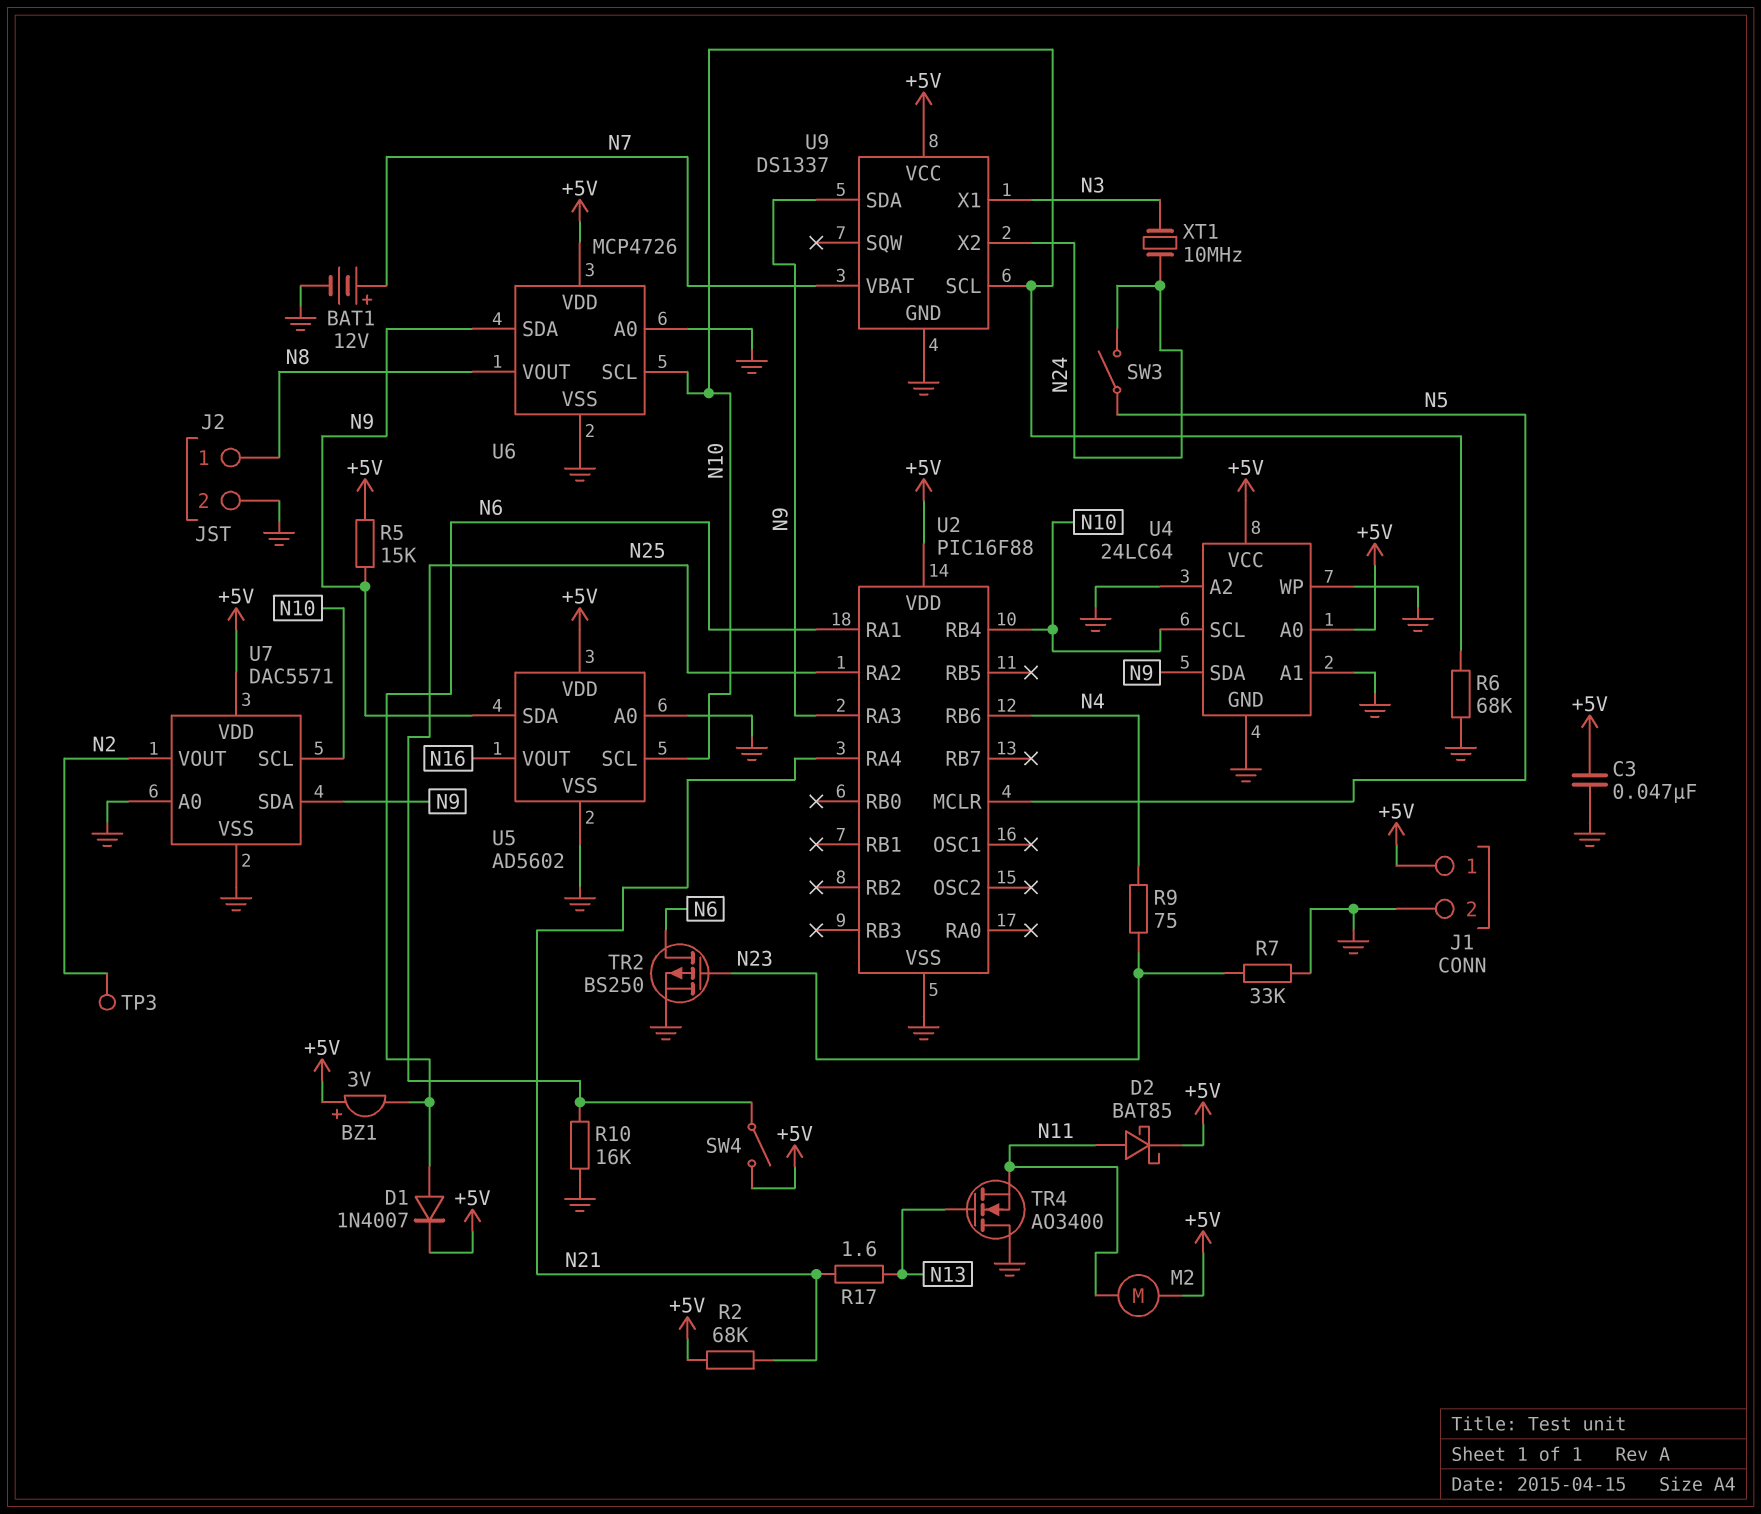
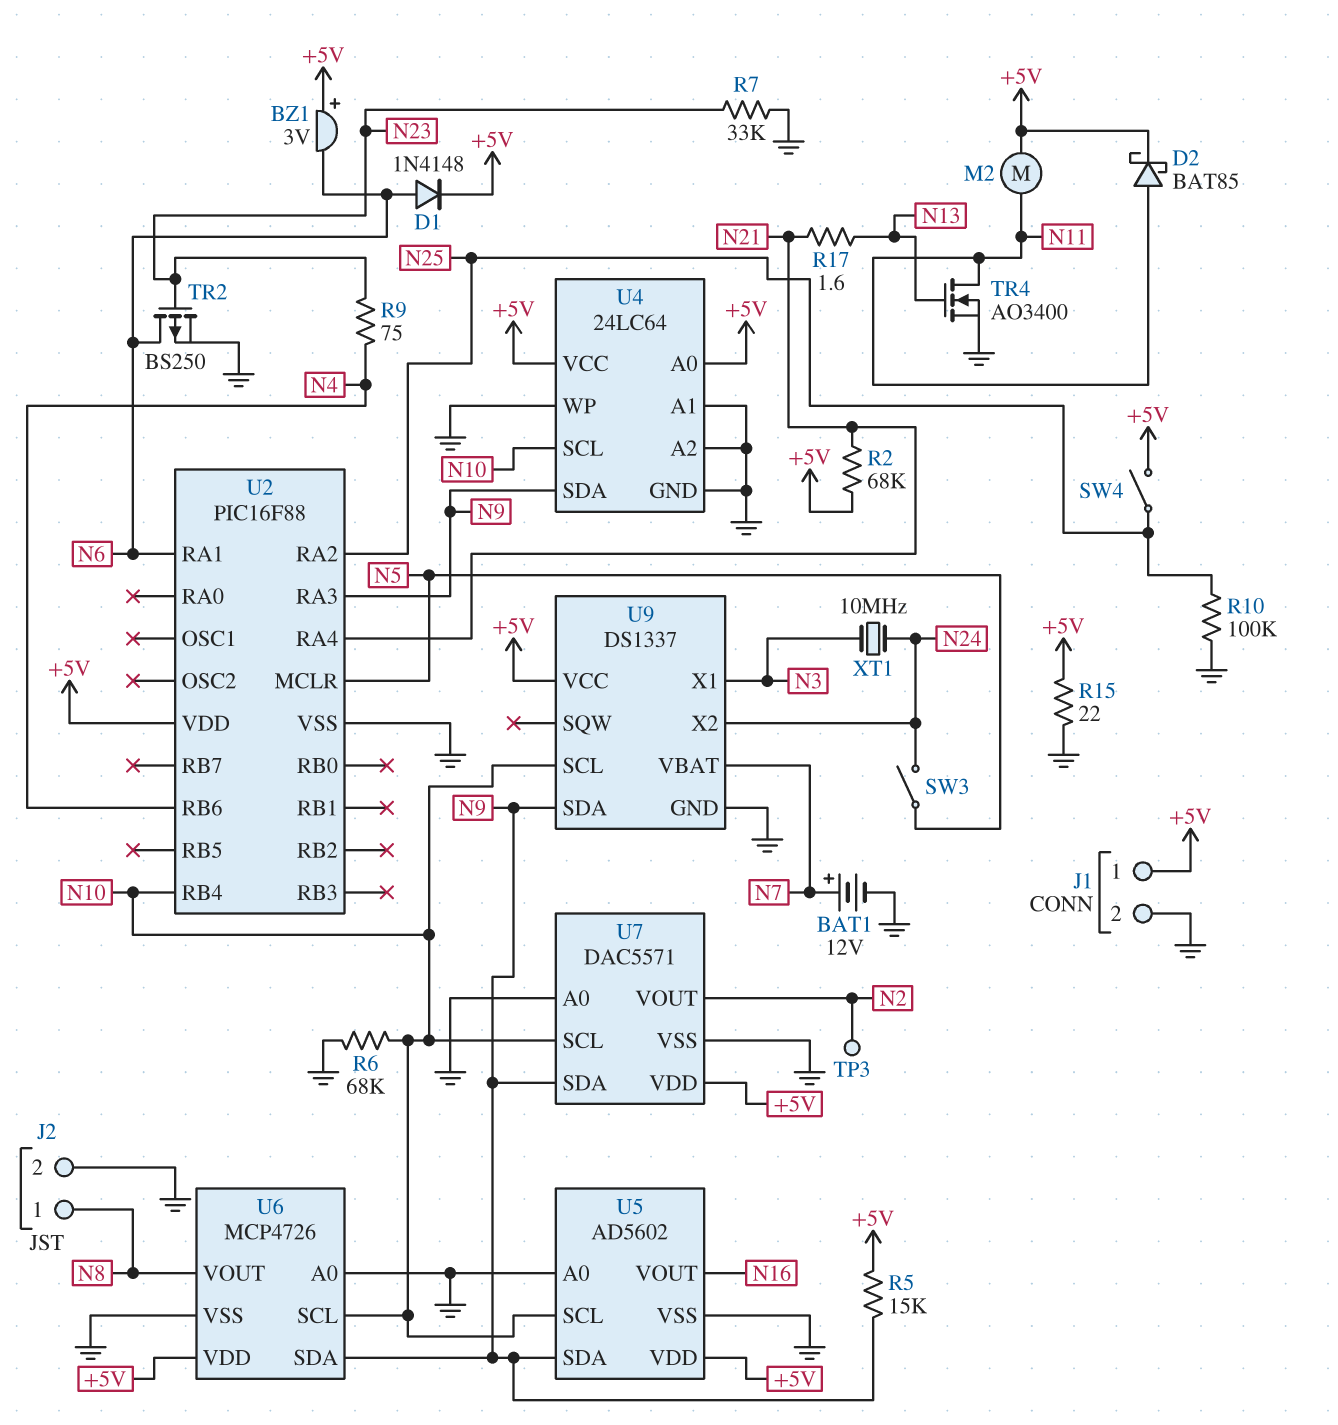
C3: 47nF (+5V, GND) -> none
D1: diode 1N4007 (A N6, K +5V) -> diode 1N4148 (A N6, K +5V)
R10: 16k (GND, N25) -> 100k (GND, N25)
R15: none -> 22 (+5V, GND)
TR4: NMOS AO3400 (G N13, D GND, S N11) -> NMOS AO3400 (G N13, D N11, S GND)

